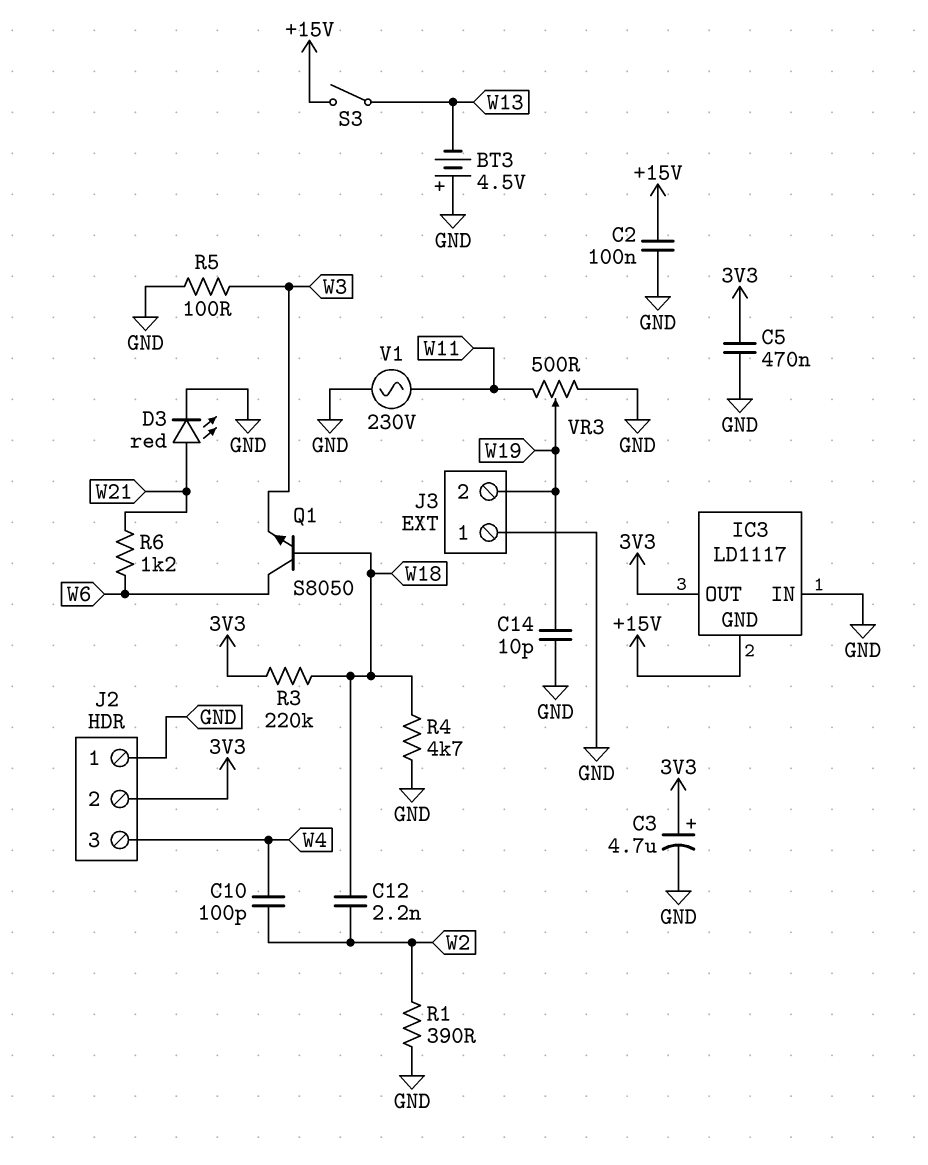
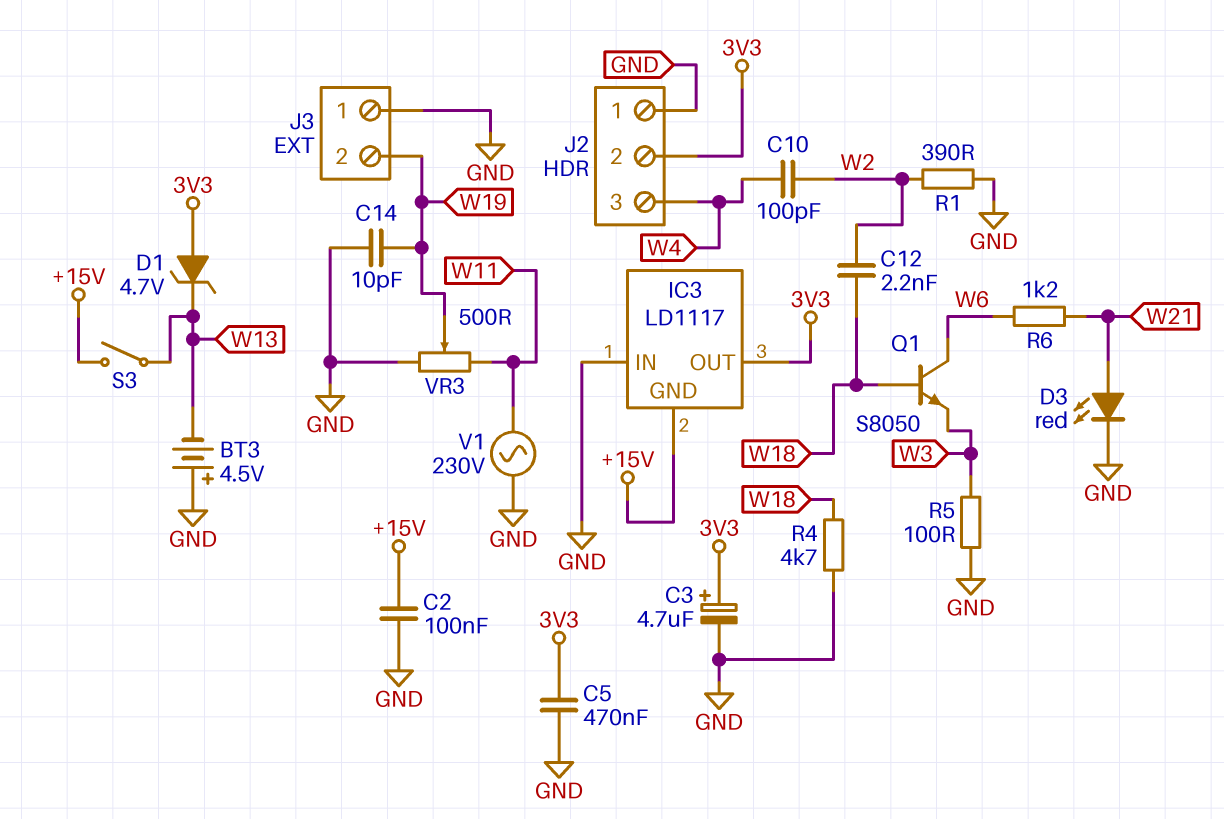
D1: none -> zener 4.7V (A 3V3, K W13)
R3: 220k (3V3, W18) -> none

